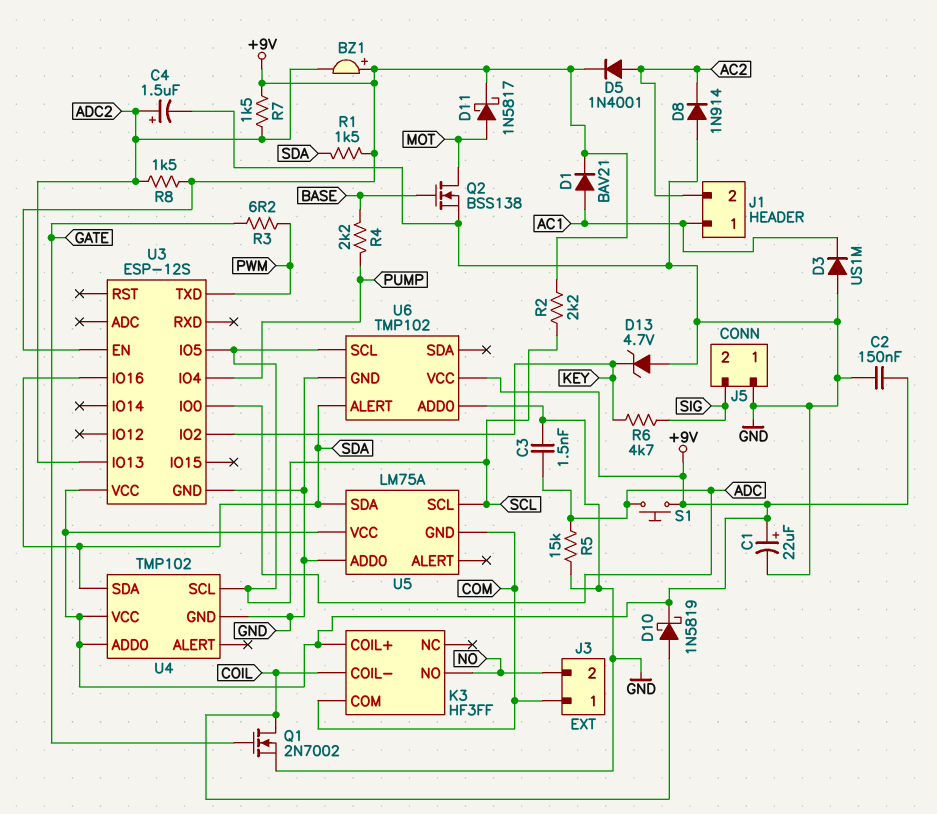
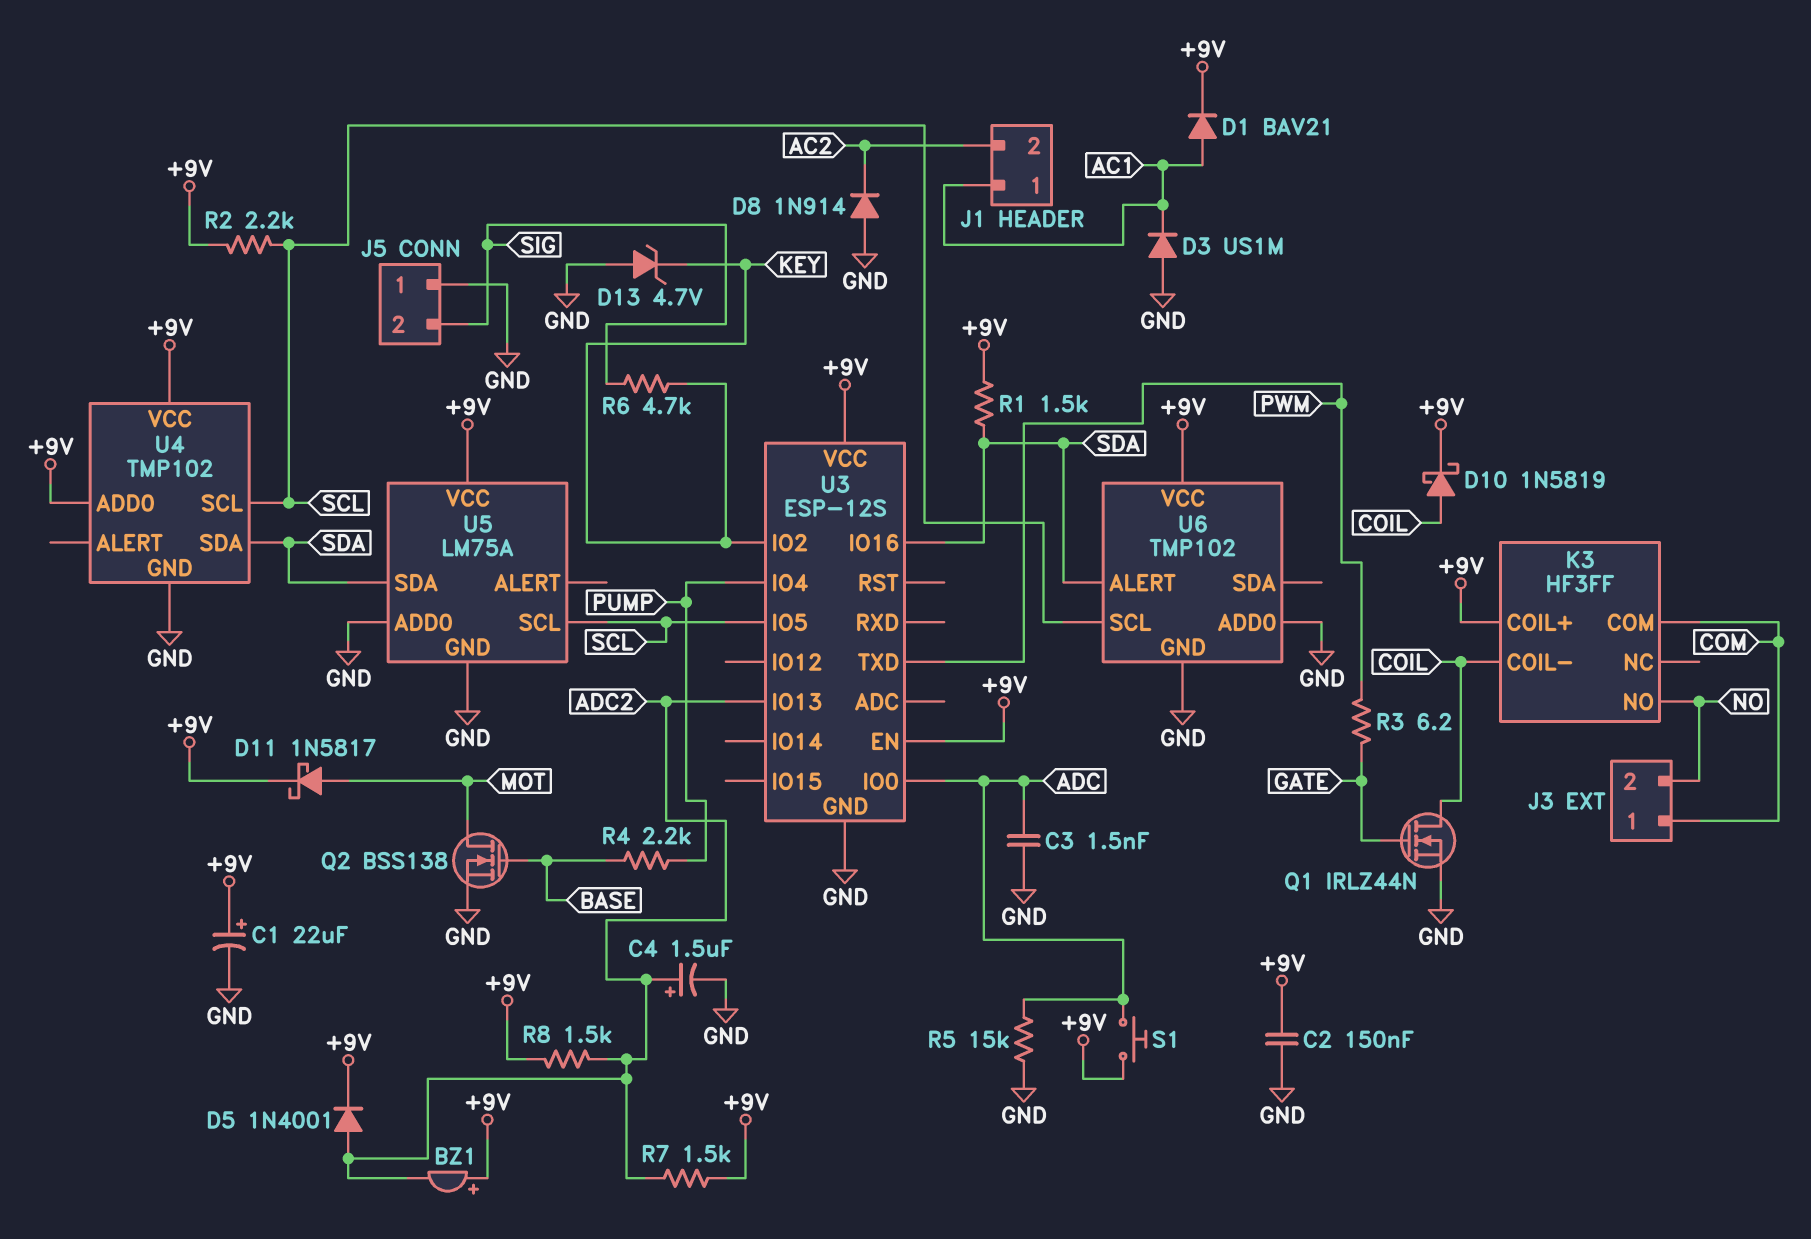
D5: diode 1N4001 (A AC2, K +9V) -> diode 1N4001 (A ADC2, K +9V)
Q1: NMOS 2N7002 (G GATE, D COIL, S GND) -> NMOS IRLZ44N (G GATE, D COIL, S GND)
U5 pin GND: COM -> GND

